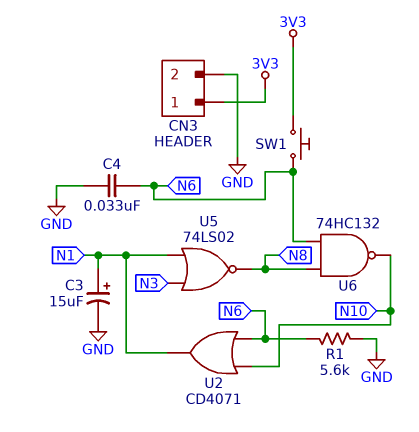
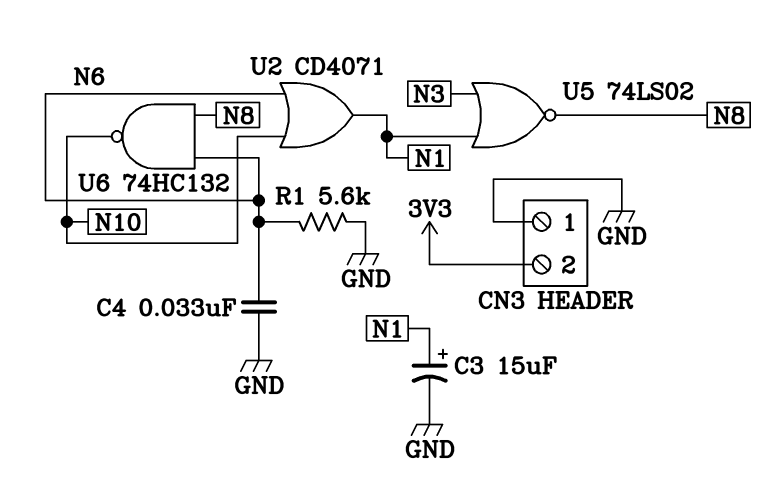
CN3 pin 1: 3V3 -> GND
CN3 pin 2: GND -> 3V3
SW1: button (3V3, N6) -> none

